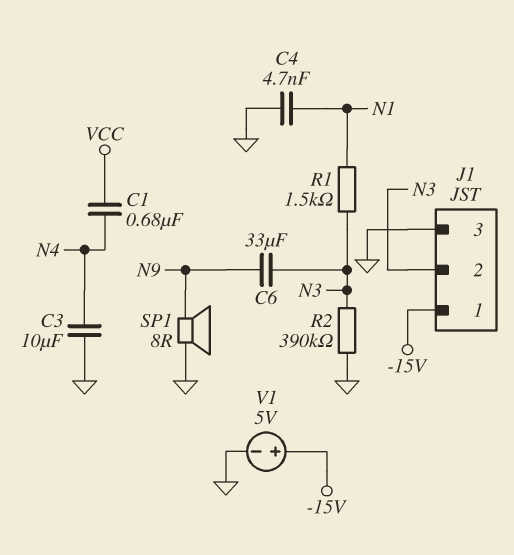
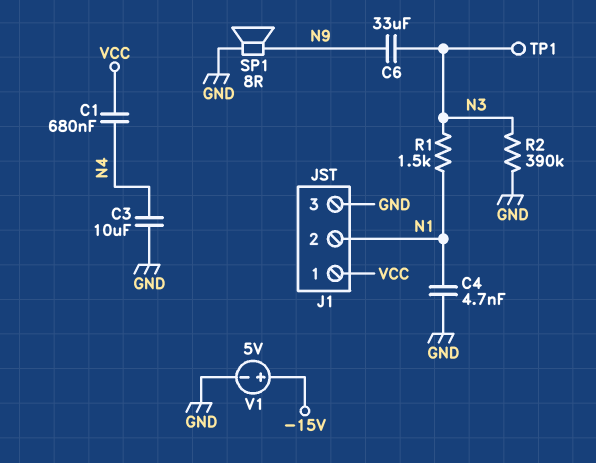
J1 pin 1: -15V -> VCC
J1 pin 2: N3 -> N1
TP1: none -> test point (N3)

